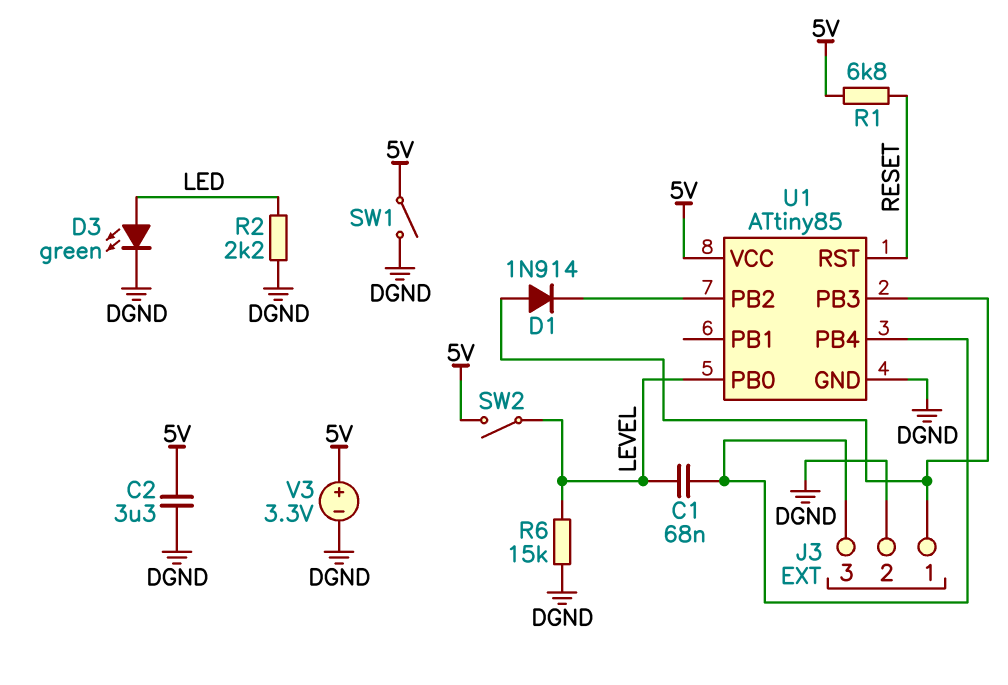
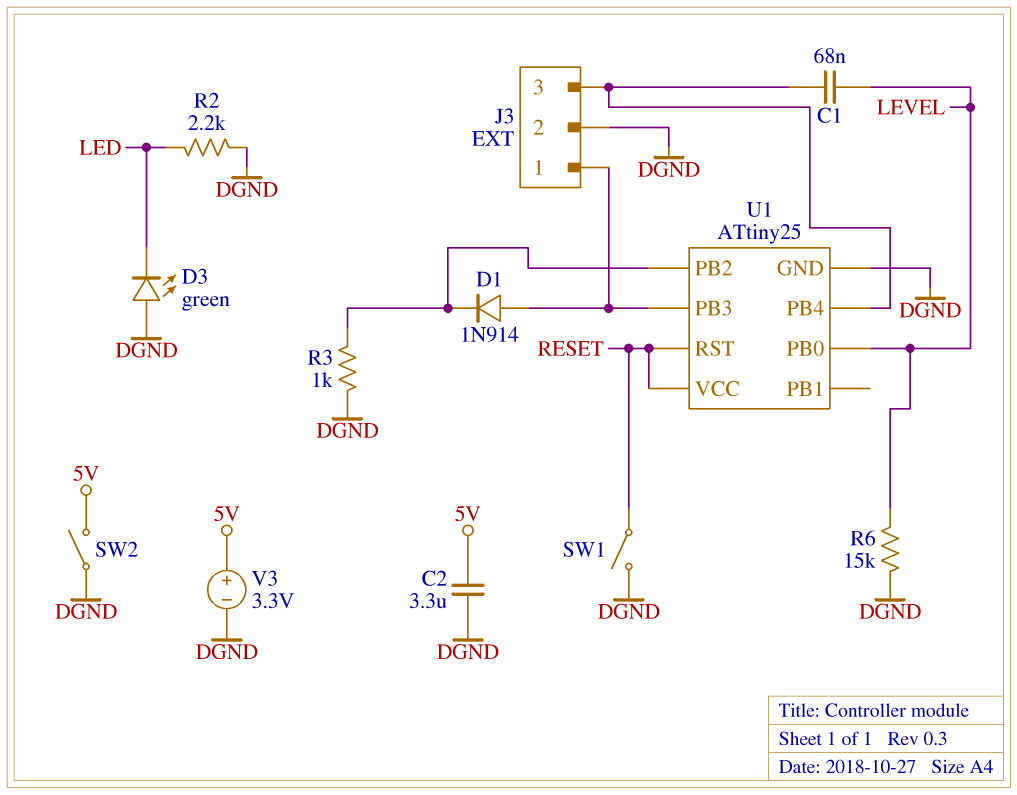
D3: LED green (A LED, K DGND) -> LED green (A DGND, K LED)
R1: 6.8k (5V, RESET) -> none
R3: none -> 1k (DGND, U1/PB2)
SW1: switch (5V, DGND) -> switch (DGND, RESET)
SW2: switch (5V, LEVEL) -> switch (5V, DGND)
U1: ATtiny85 -> ATtiny25
U1 pin VCC: 5V -> RESET

